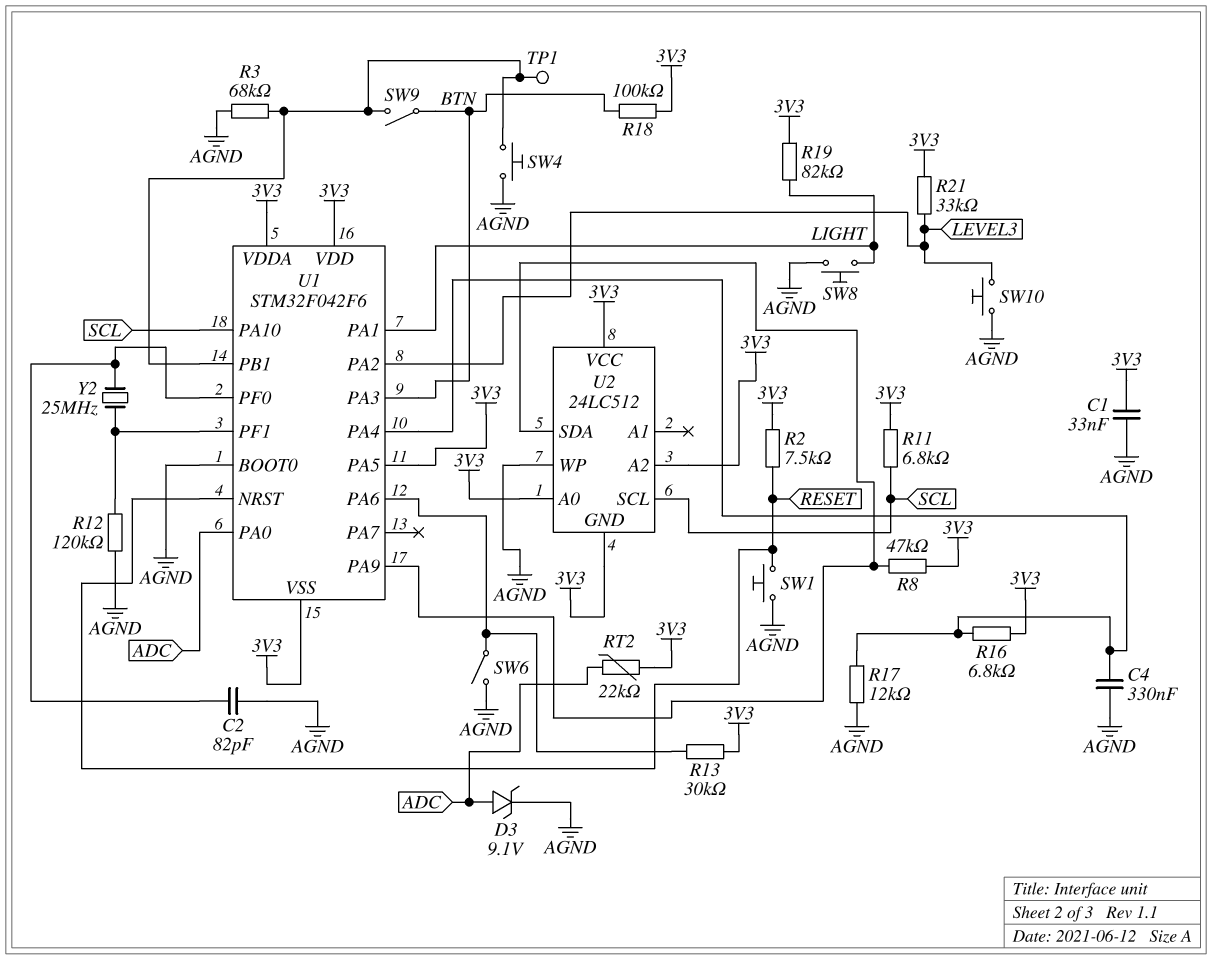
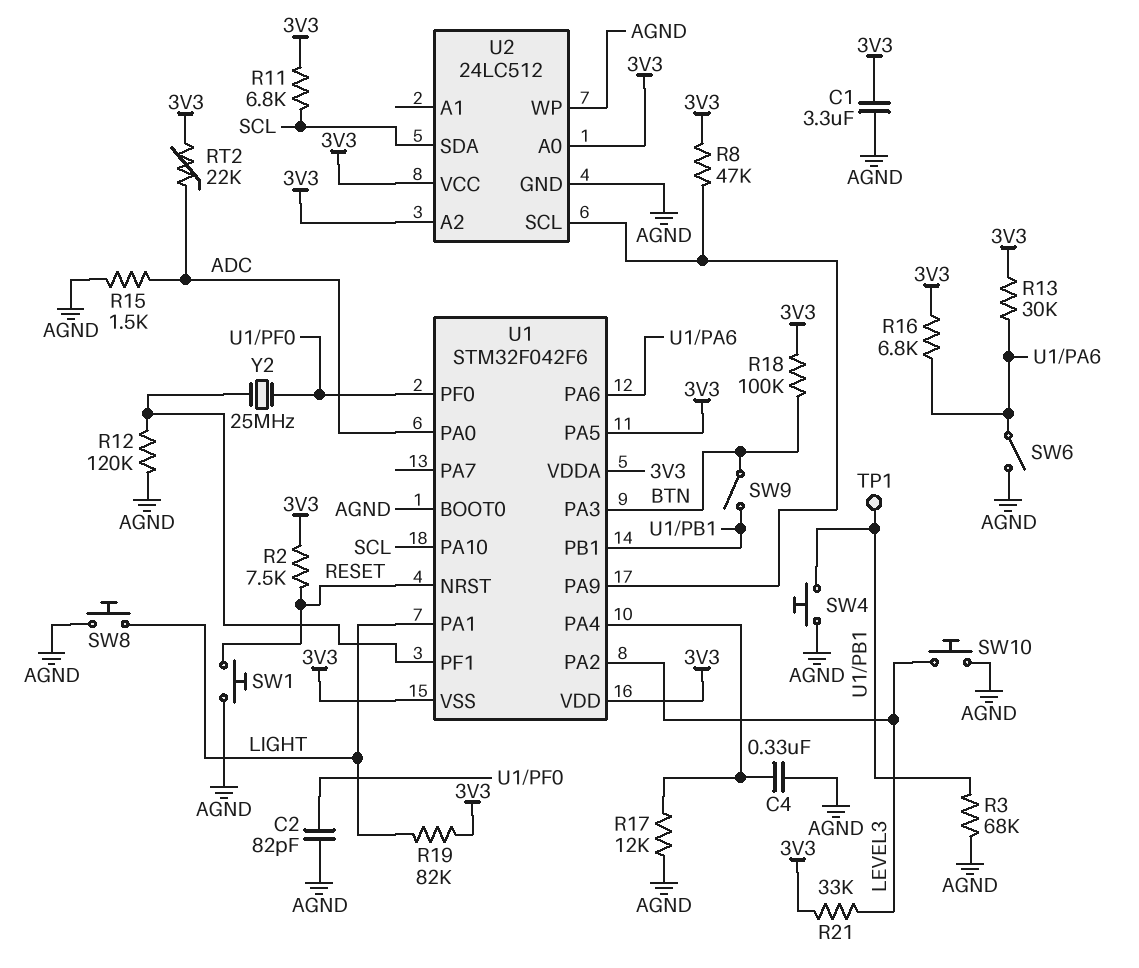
C1: 33nF (3V3, AGND) -> 3.3uF (3V3, AGND)
D3: zener 9.1V (A ADC, K AGND) -> none
R15: none -> 1.5k (ADC, AGND)
R16: 6.8k (3V3, U1/PA4) -> 6.8k (3V3, U1/PA6)
U2 pin GND: 3V3 -> AGND
U2 pin SCL: SCL -> U1/PA9
U2 pin SDA: U1/PA9 -> SCL

